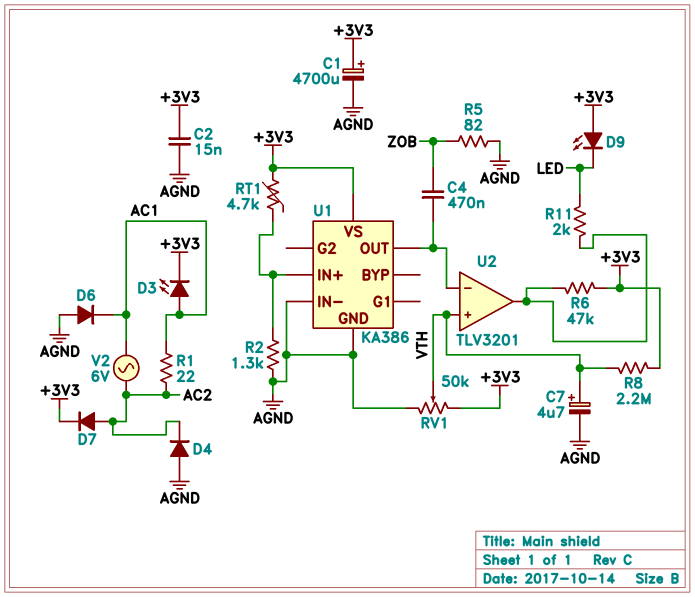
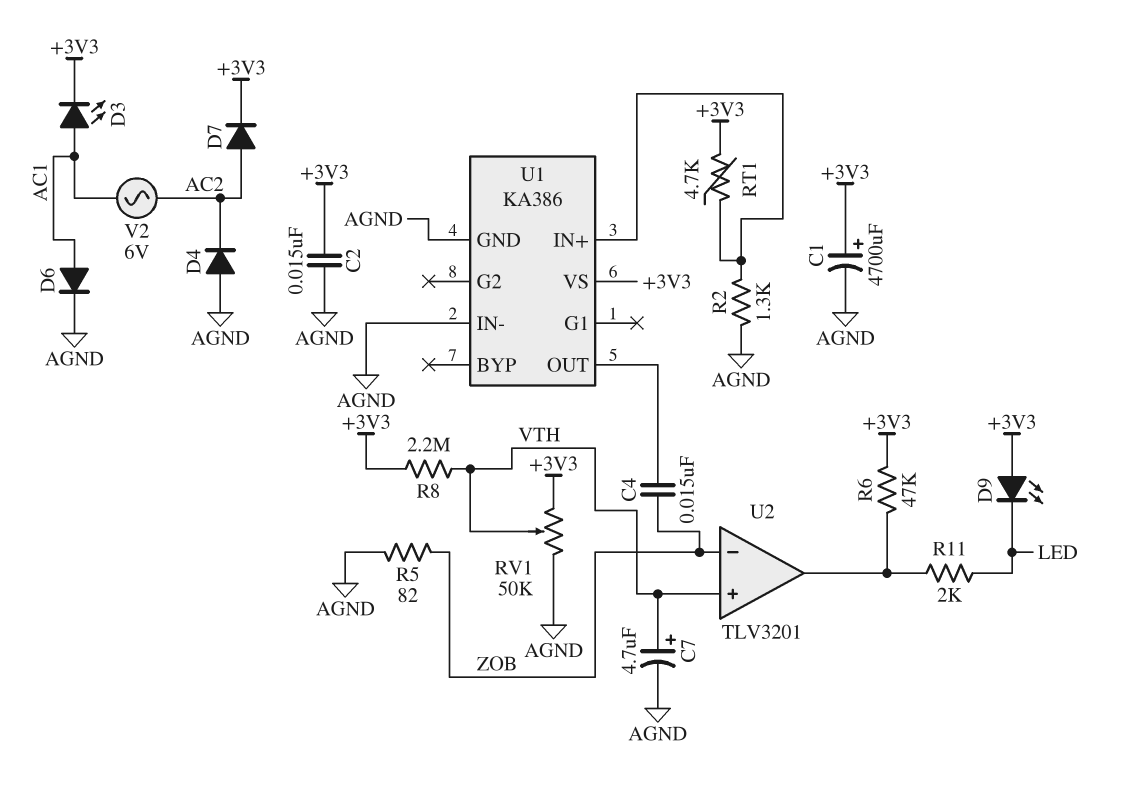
C4: 470nF (U1/OUT, ZOB) -> 15nF (U1/OUT, ZOB)
D6: diode (A AGND, K AC1) -> diode (A AC1, K AGND)
R1: 22 (AC1, AC2) -> none
U2 pin in-: U1/OUT -> ZOB

